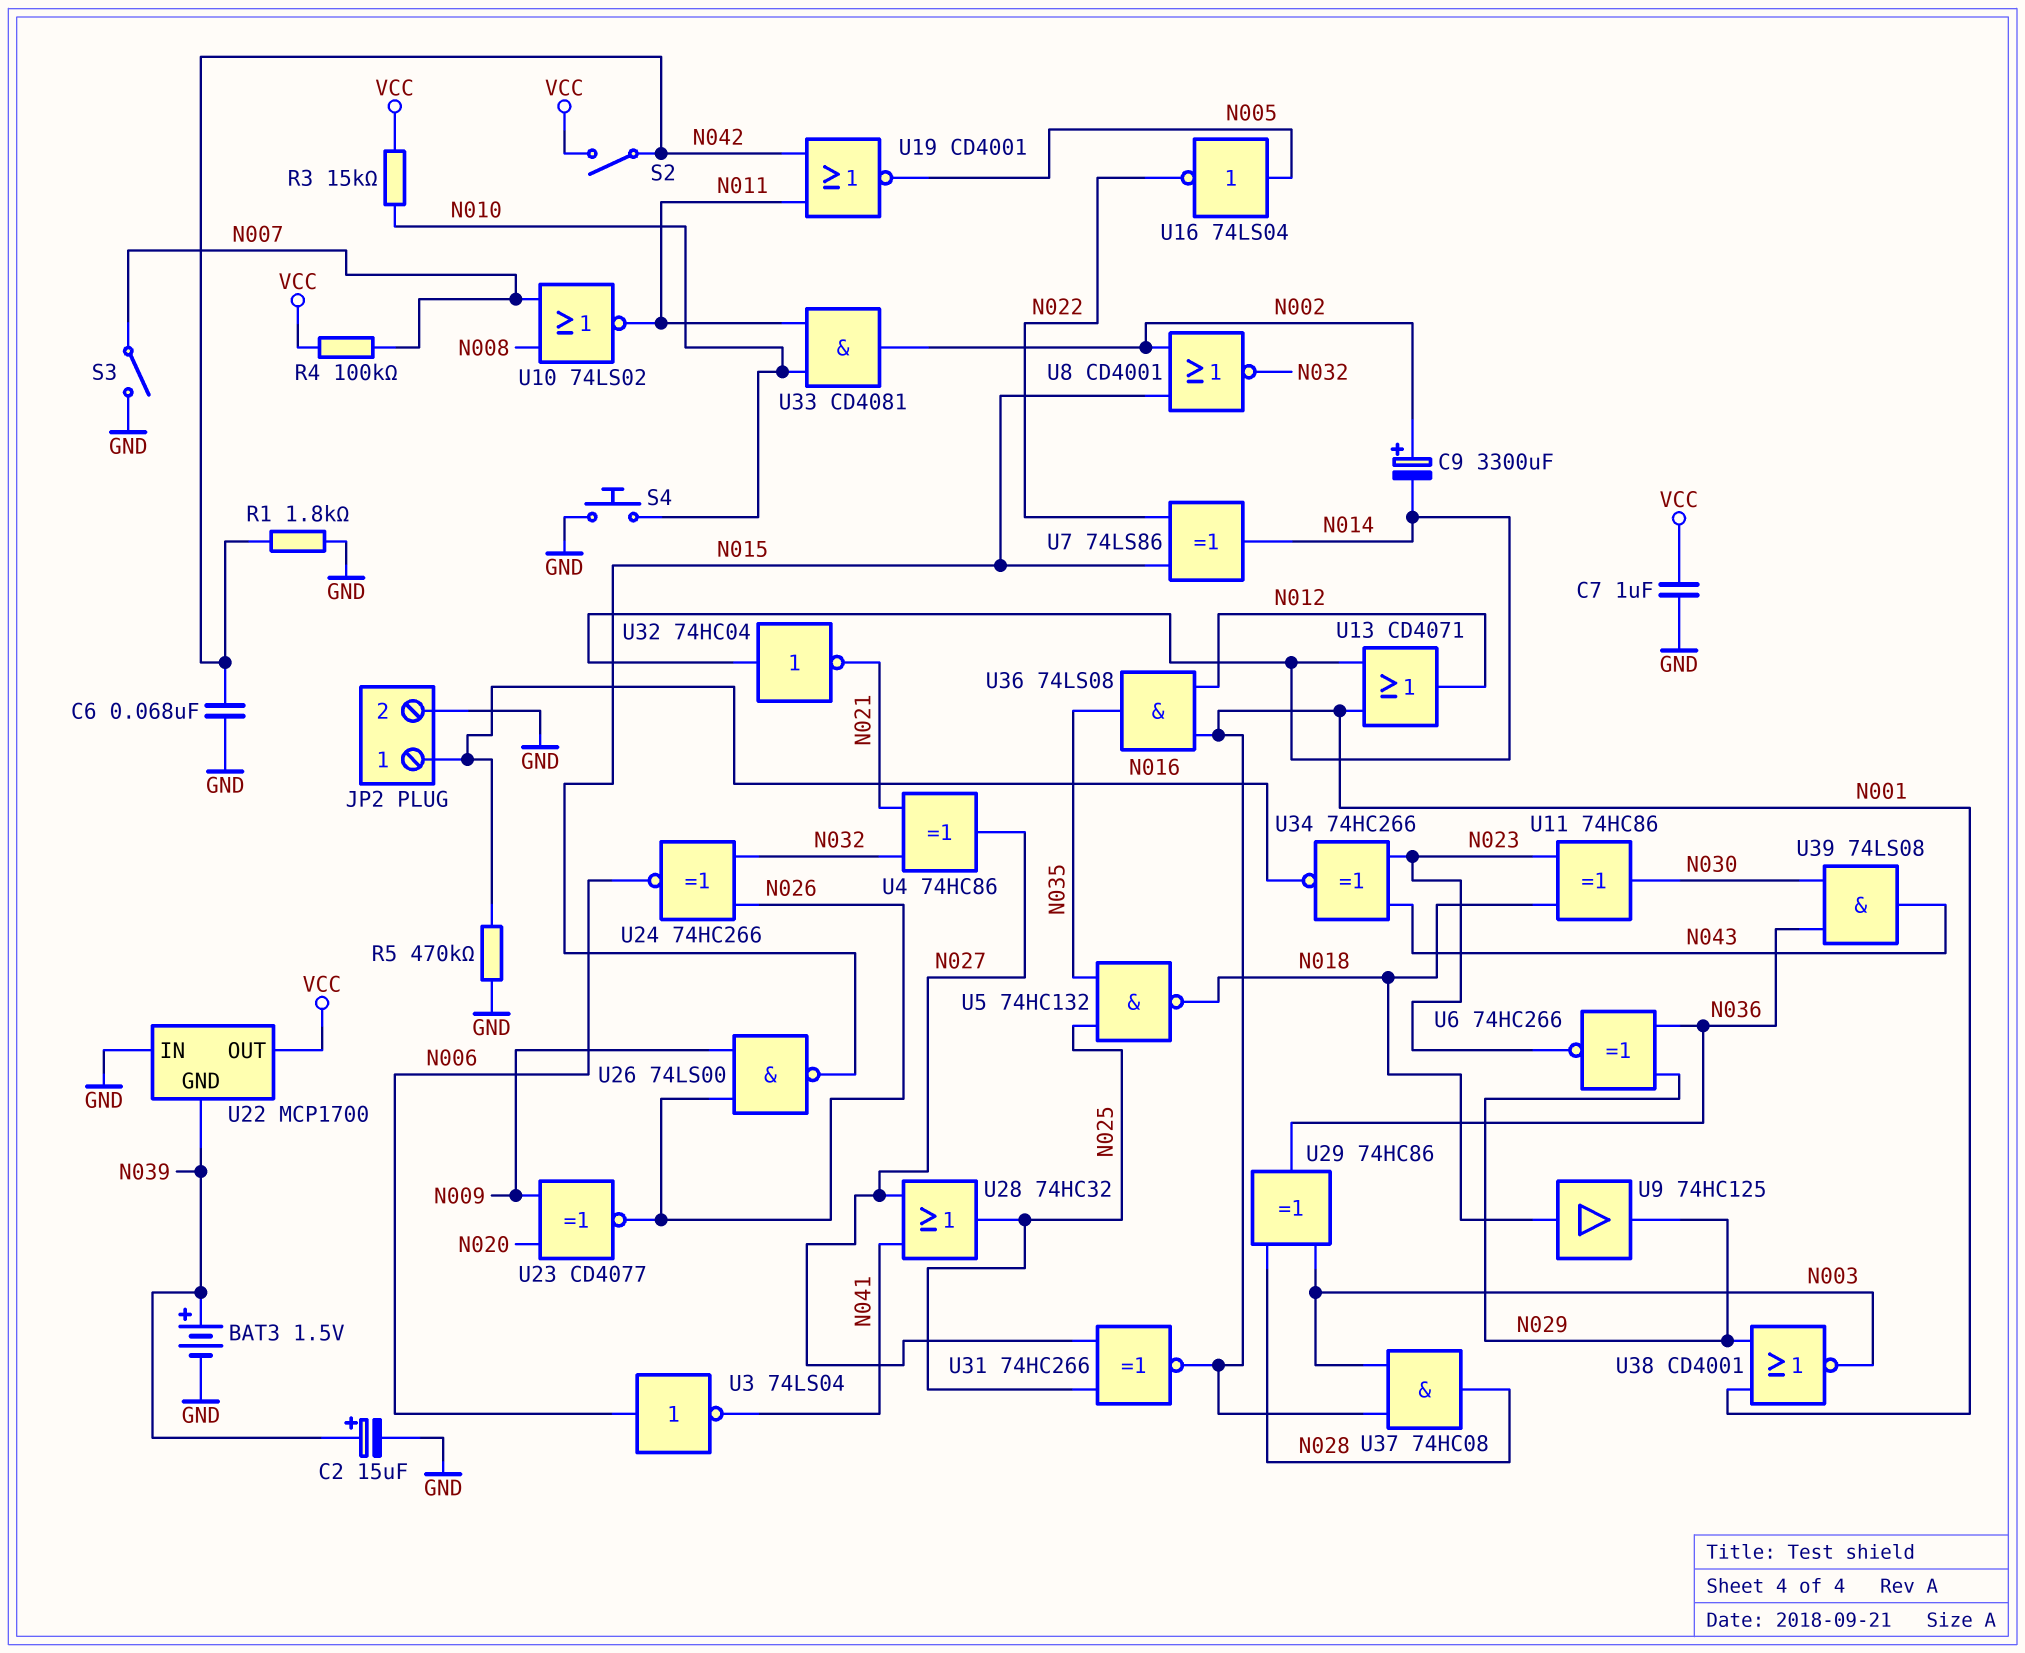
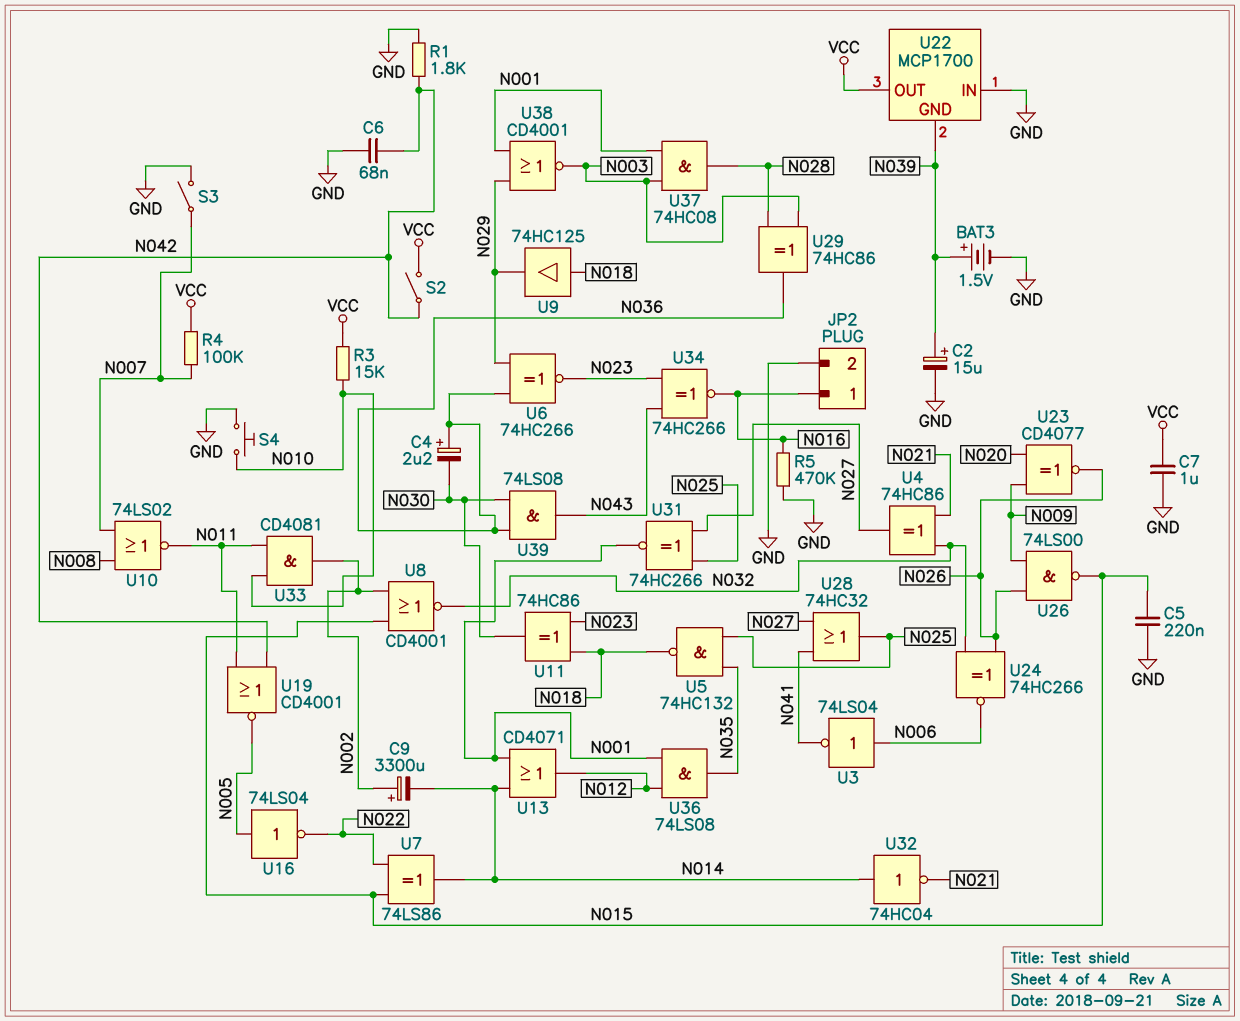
C4: none -> 2.2uF (plus N036, minus N030)
C5: none -> 220nF (GND, N015)

